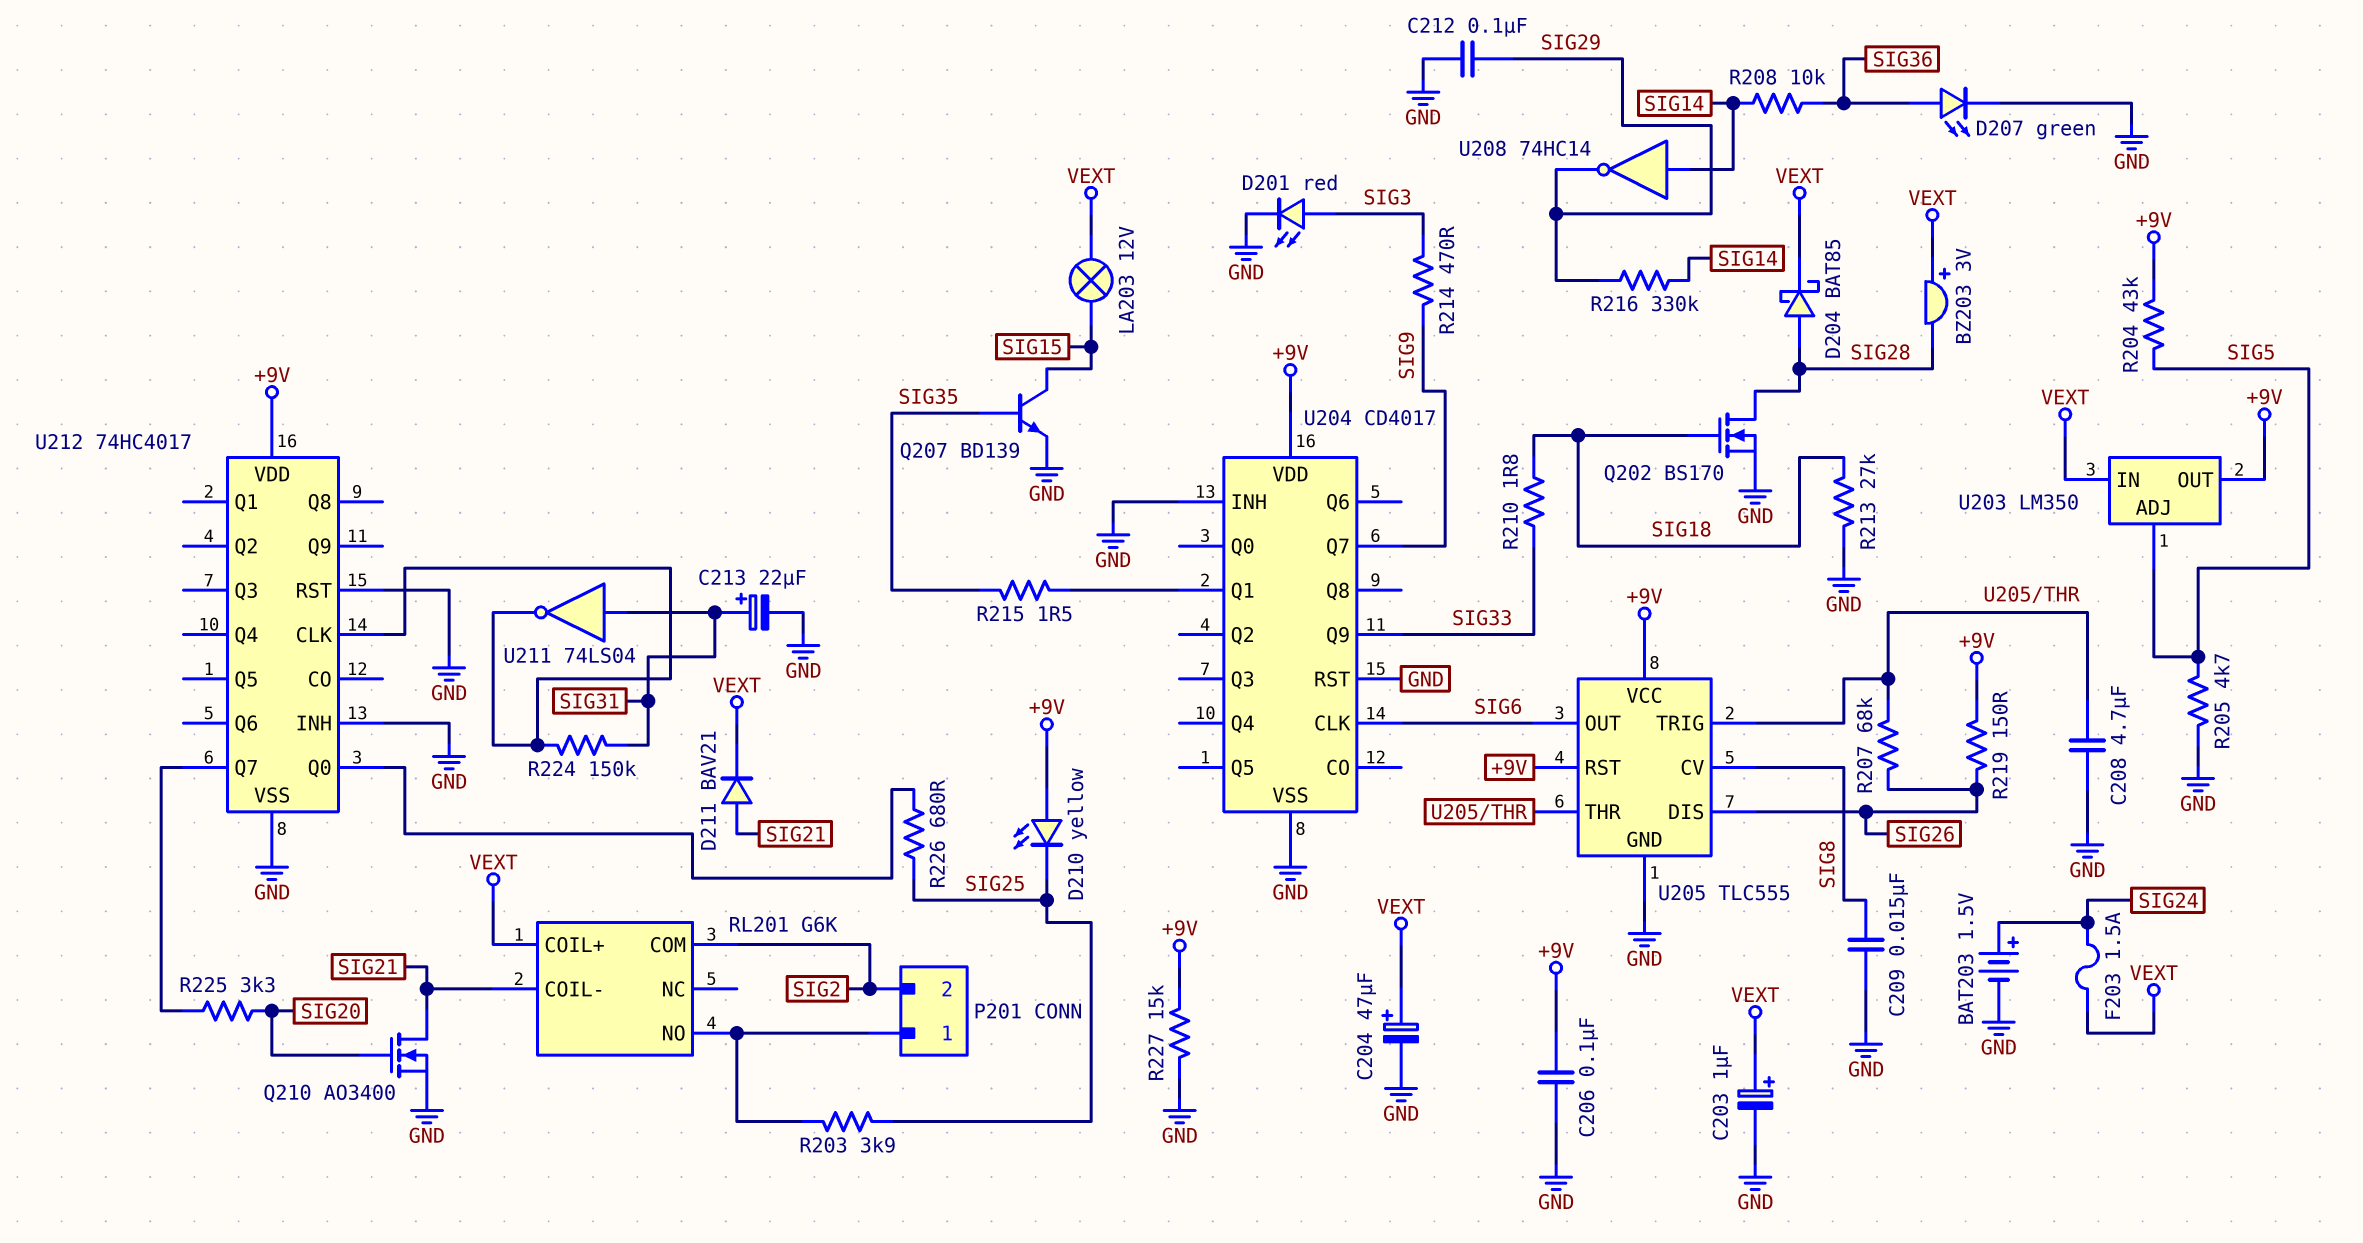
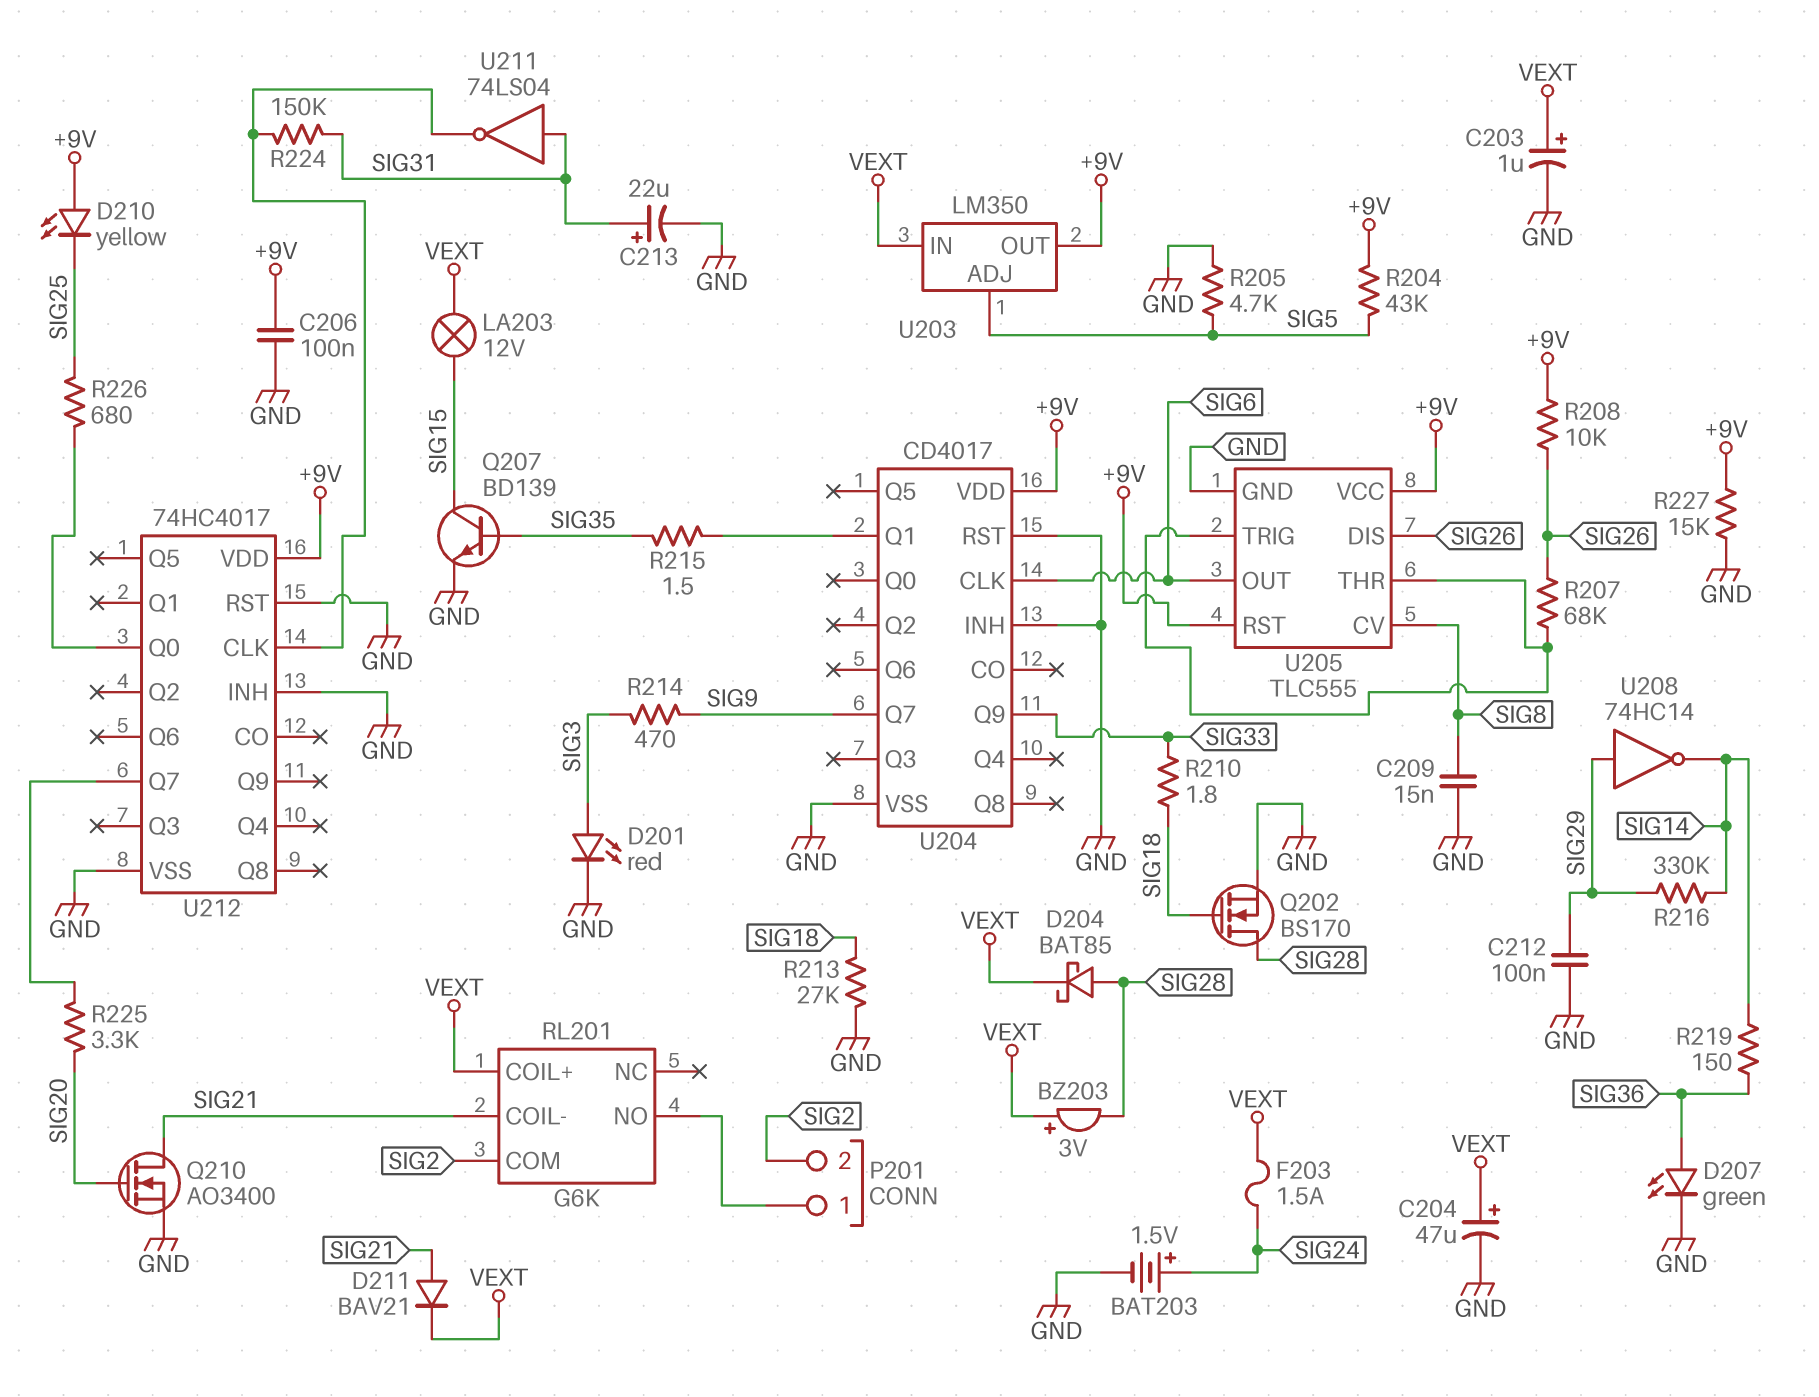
C208: 4.7uF (GND, U205/THR) -> none
R203: 3.9k (P201/1, SIG25) -> none
R208: 10k (SIG14, SIG36) -> 10k (+9V, SIG26)
R219: 150 (+9V, SIG26) -> 150 (SIG14, SIG36)
U208: NOT 74HC14 (in SIG14, out SIG29) -> NOT 74HC14 (in SIG29, out SIG14)

